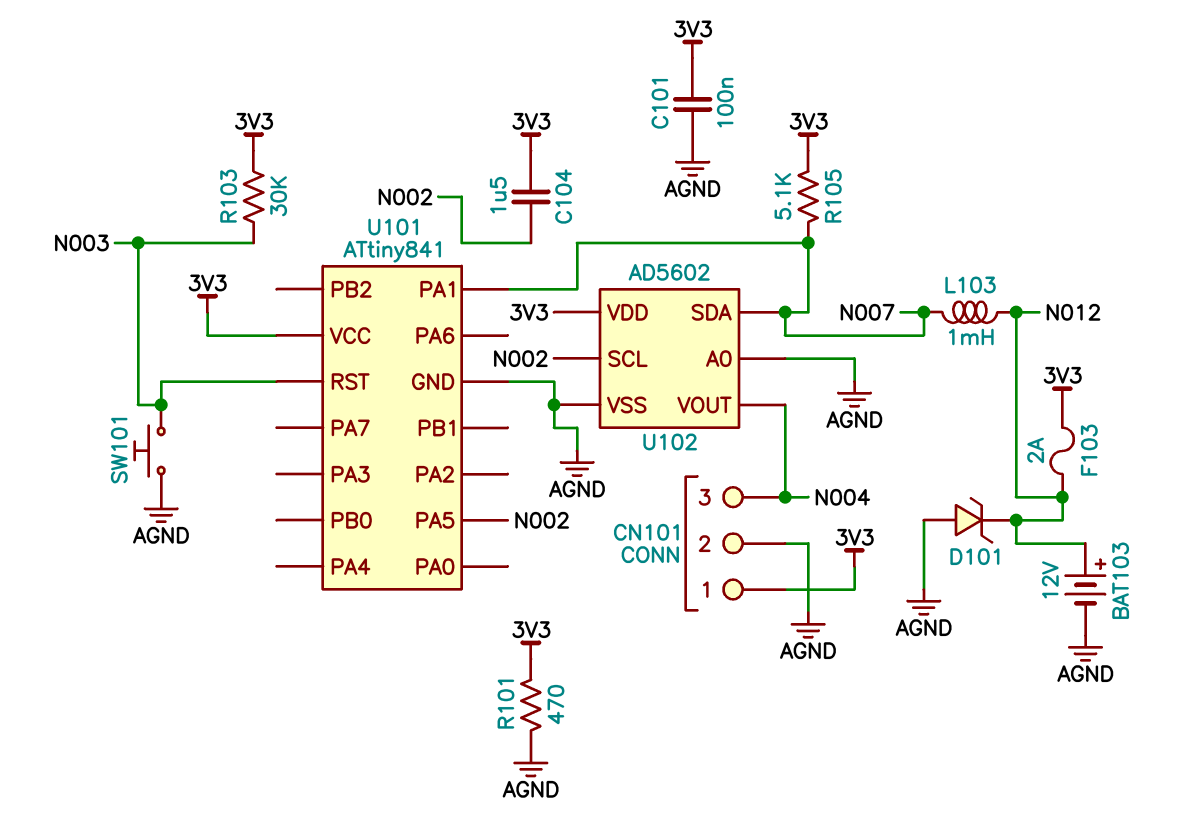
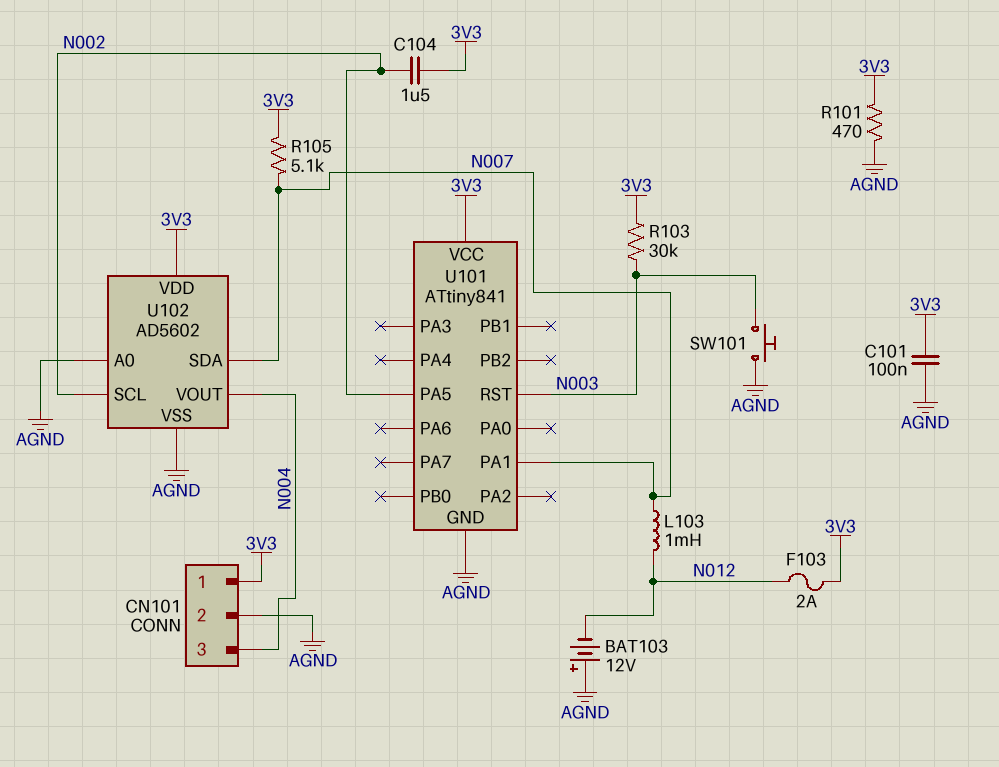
BAT103: 12V (plus N012, minus AGND) -> 12V (plus AGND, minus N012)
D101: zener (A AGND, K N012) -> none

